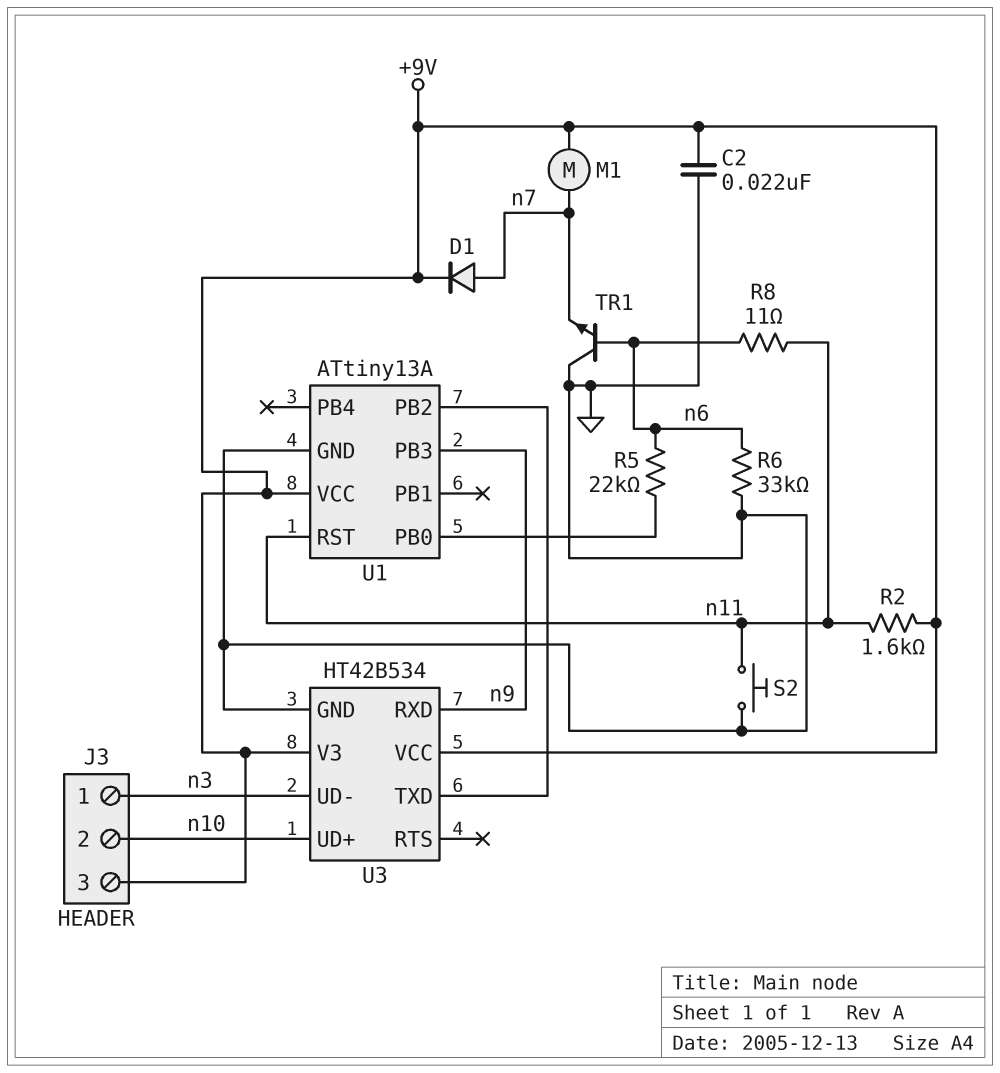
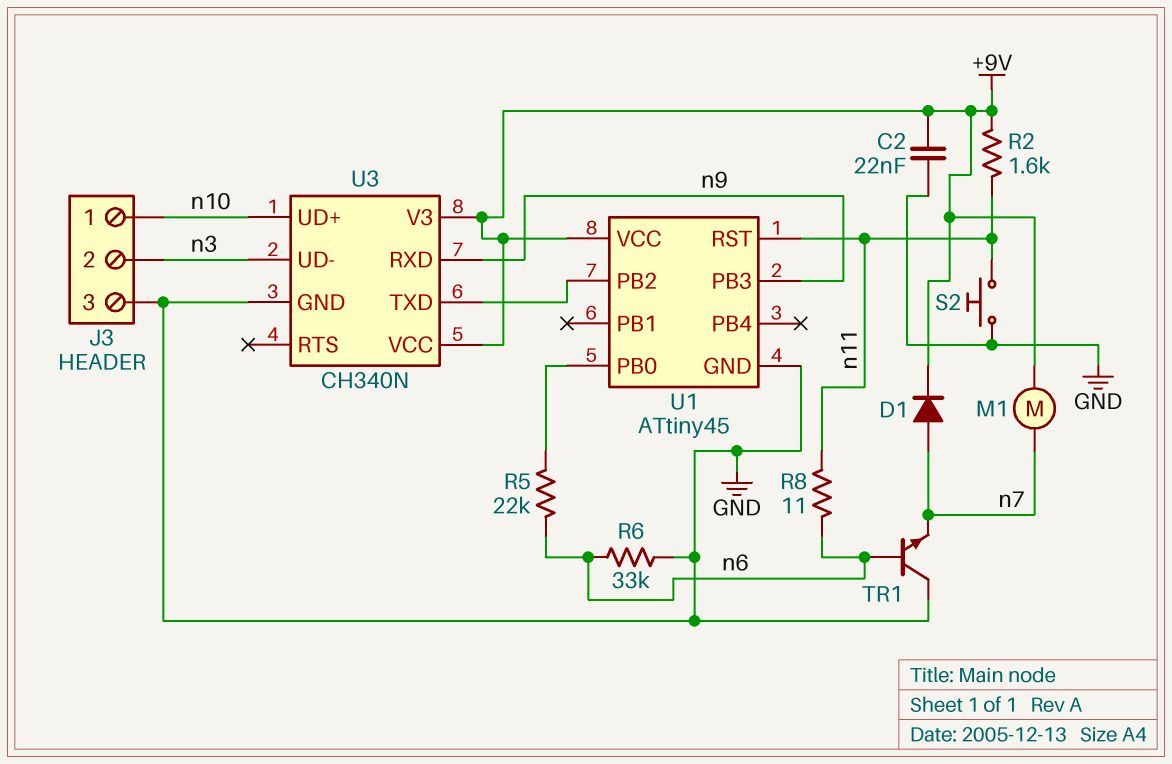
J3 pin 1: n3 -> n10
J3 pin 2: n10 -> n3
J3 pin 3: +9V -> GND
U1: ATtiny13A -> ATtiny45
U3: HT42B534 -> CH340N

